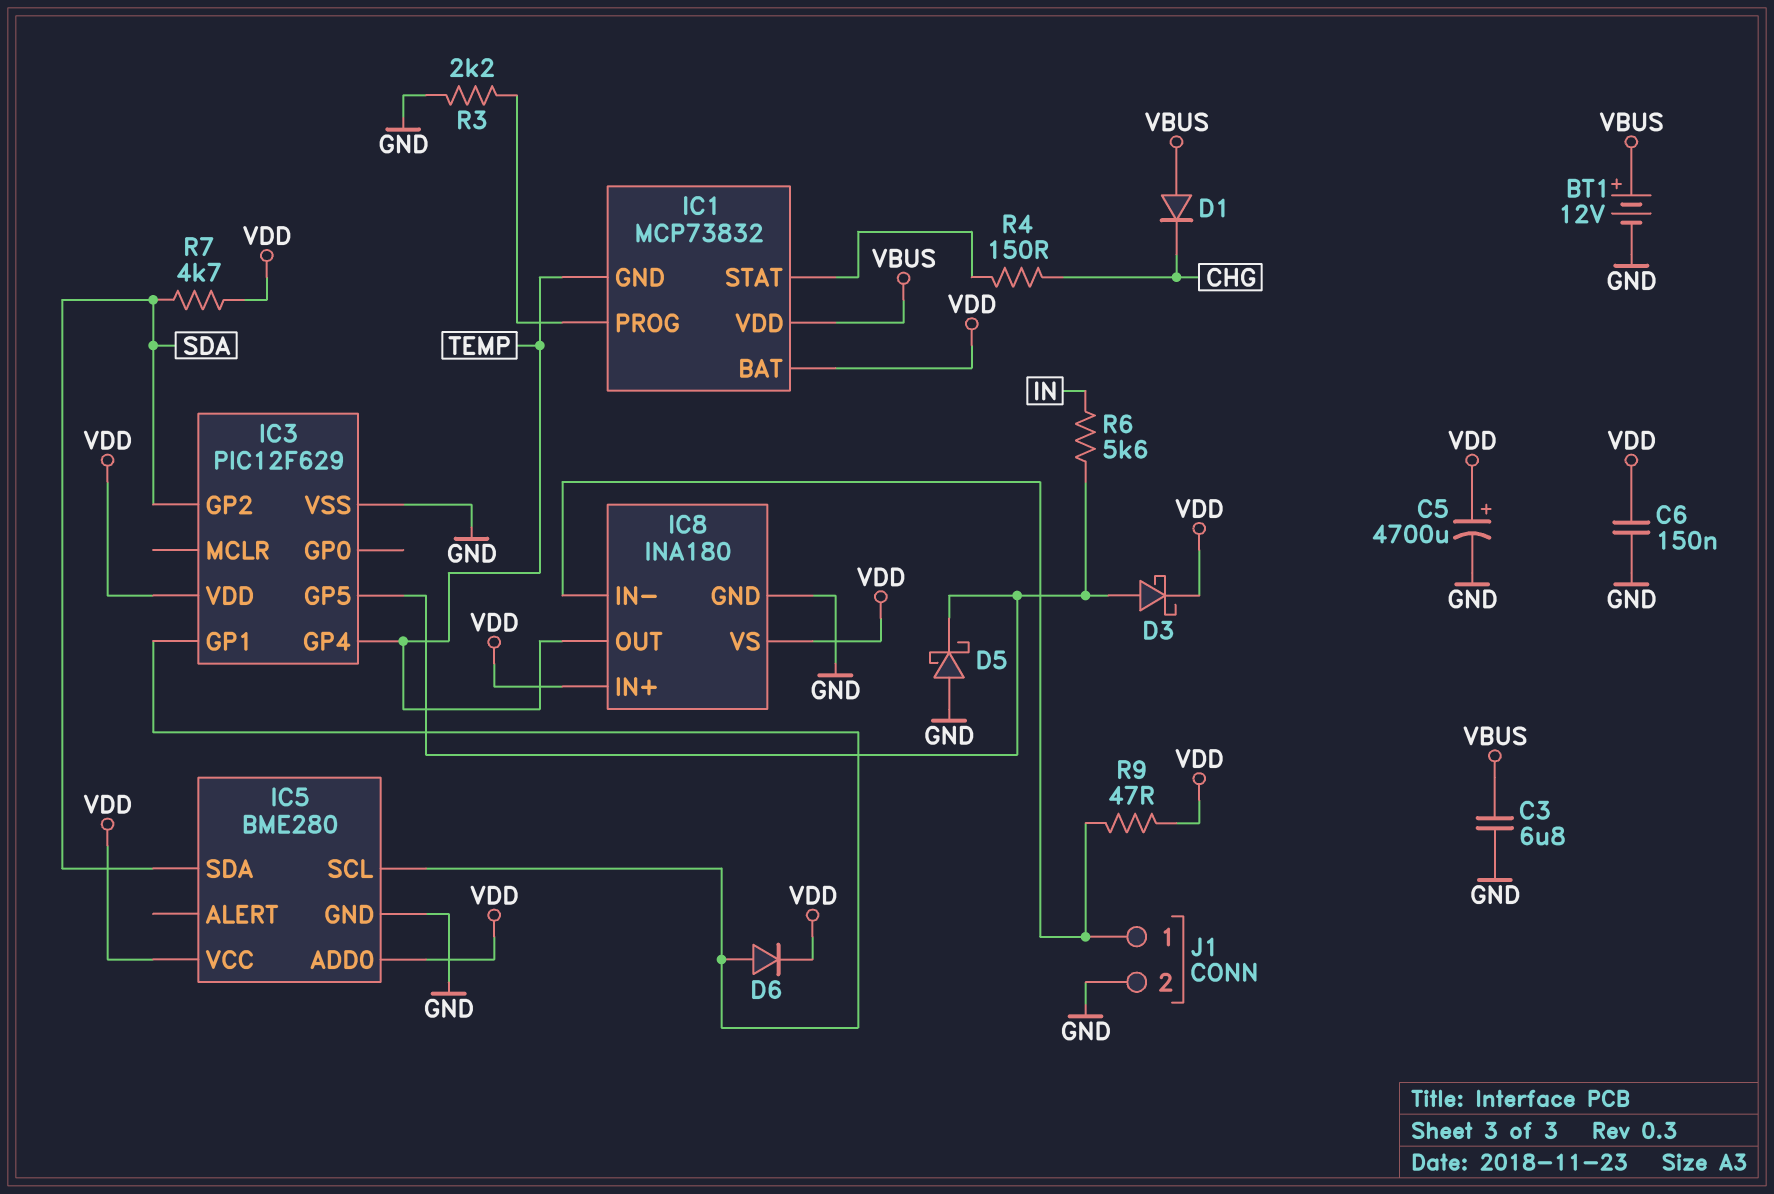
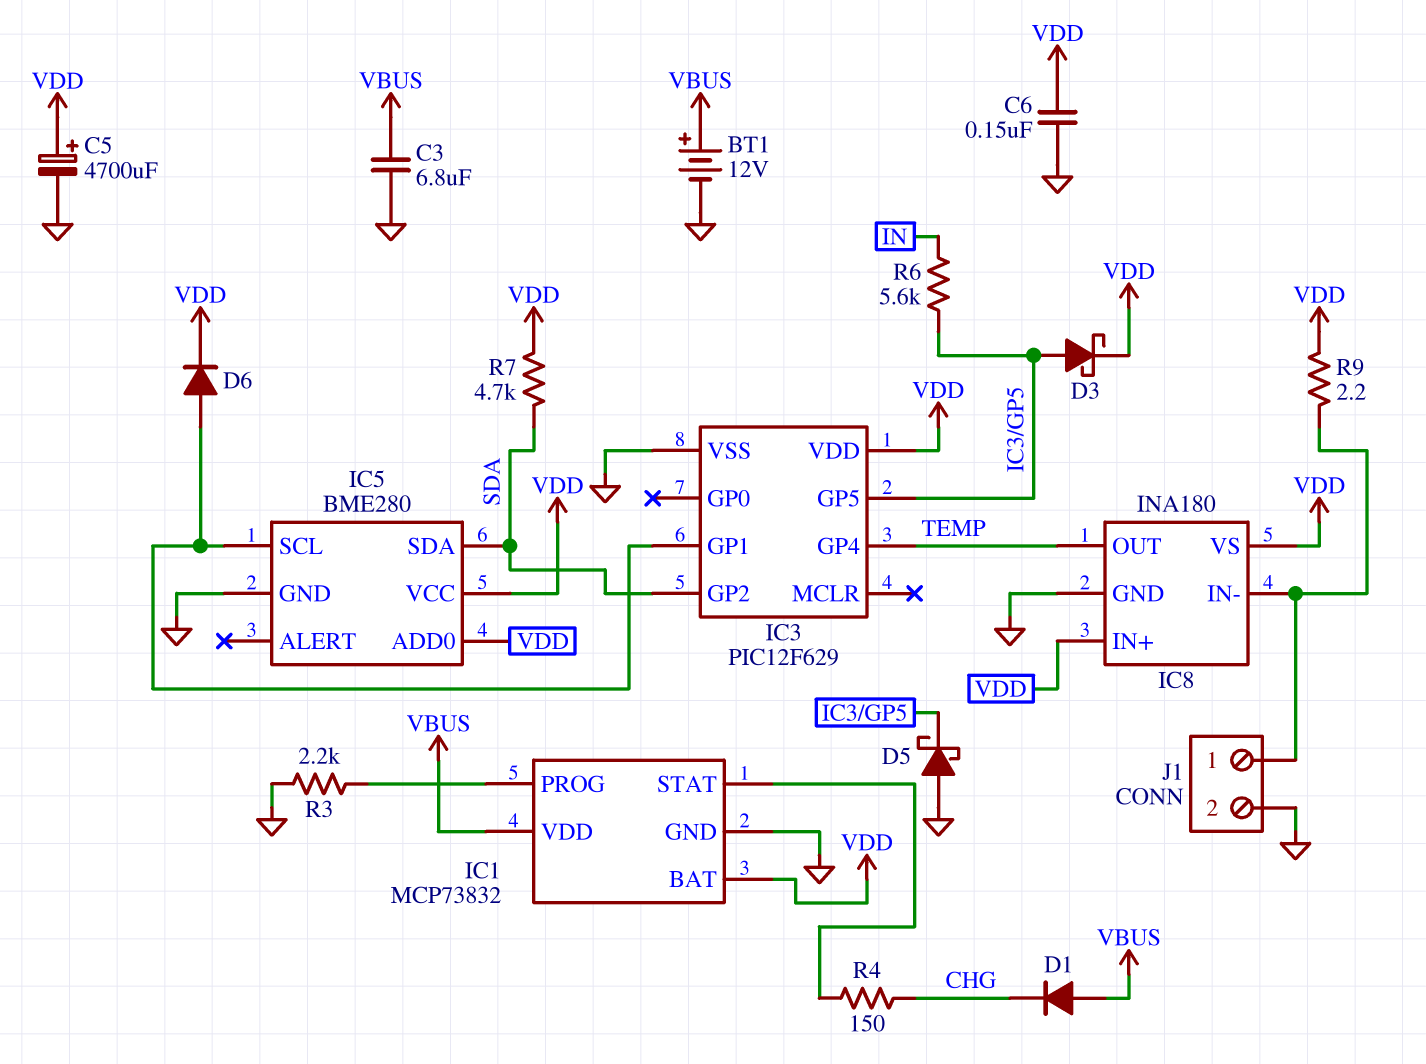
IC1 pin GND: TEMP -> GND
R9: 47 (IC8/IN-, VDD) -> 2.2 (IC8/IN-, VDD)

